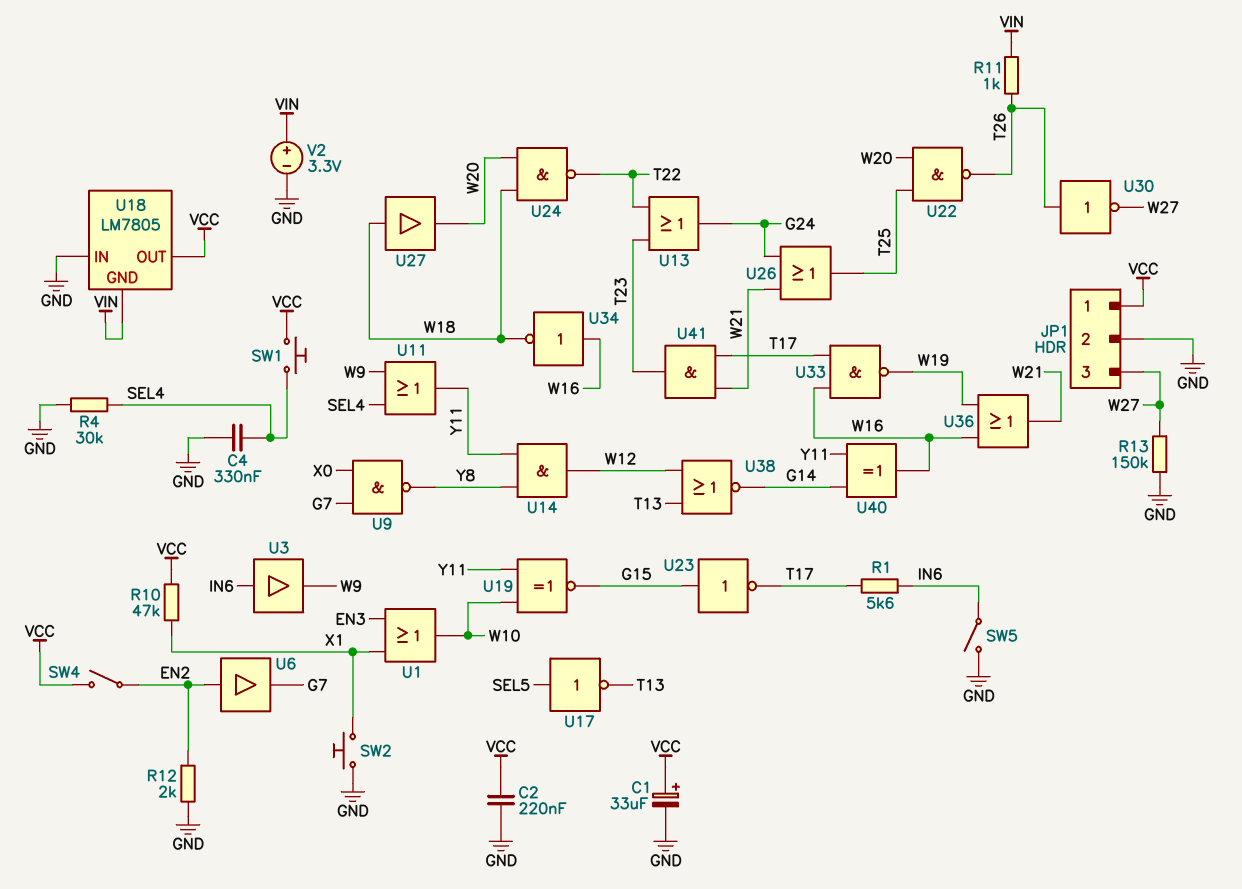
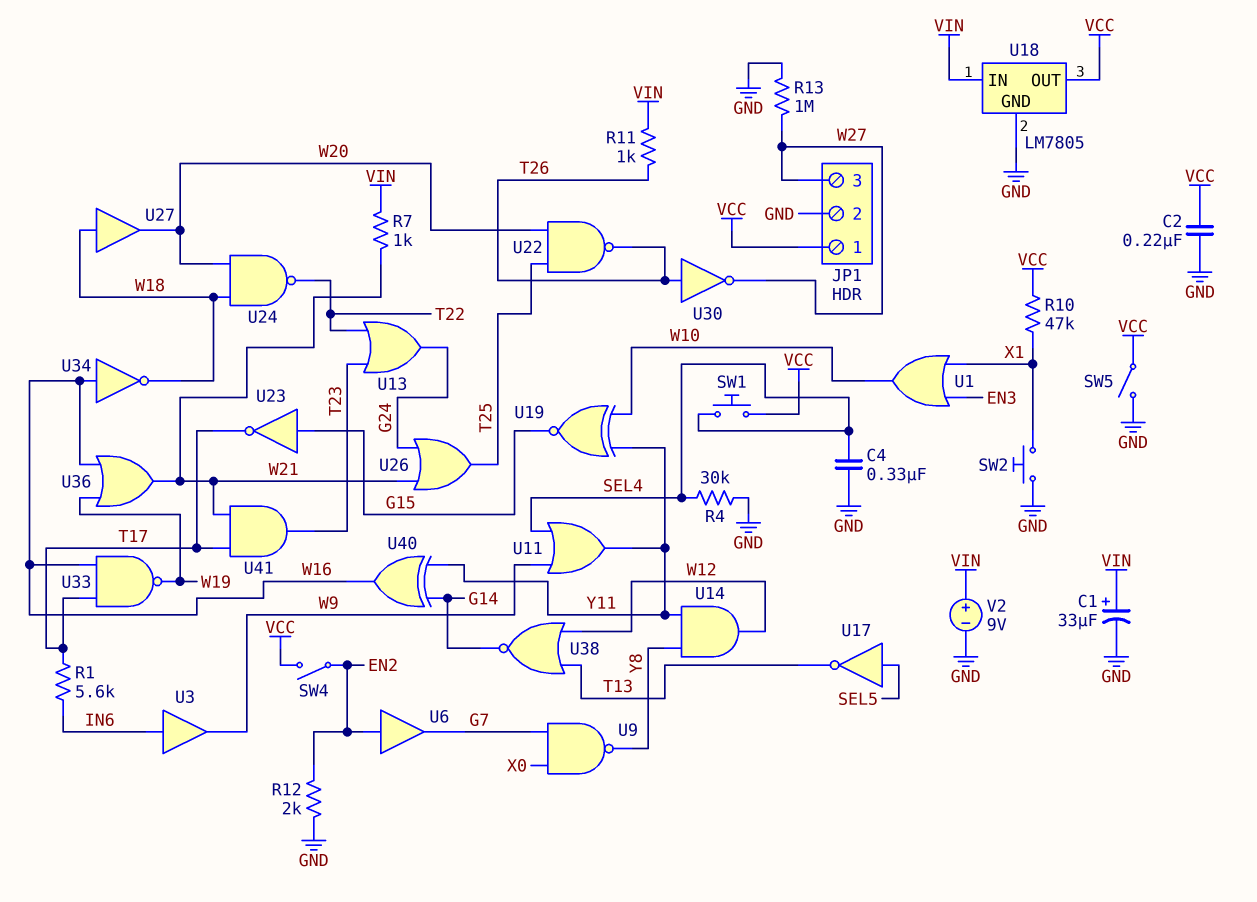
C1: 33uF (plus VCC, minus GND) -> 33uF (plus VIN, minus GND)
R7: none -> 1k (VIN, W21)
R13: 150k (GND, W27) -> 1M (GND, W27)
SW5: switch (GND, IN6) -> switch (GND, VCC)
U18 pin GND: VIN -> GND
U18 pin IN: GND -> VIN
V2: 3.3V (plus VIN, minus GND) -> 9V (plus VIN, minus GND)

